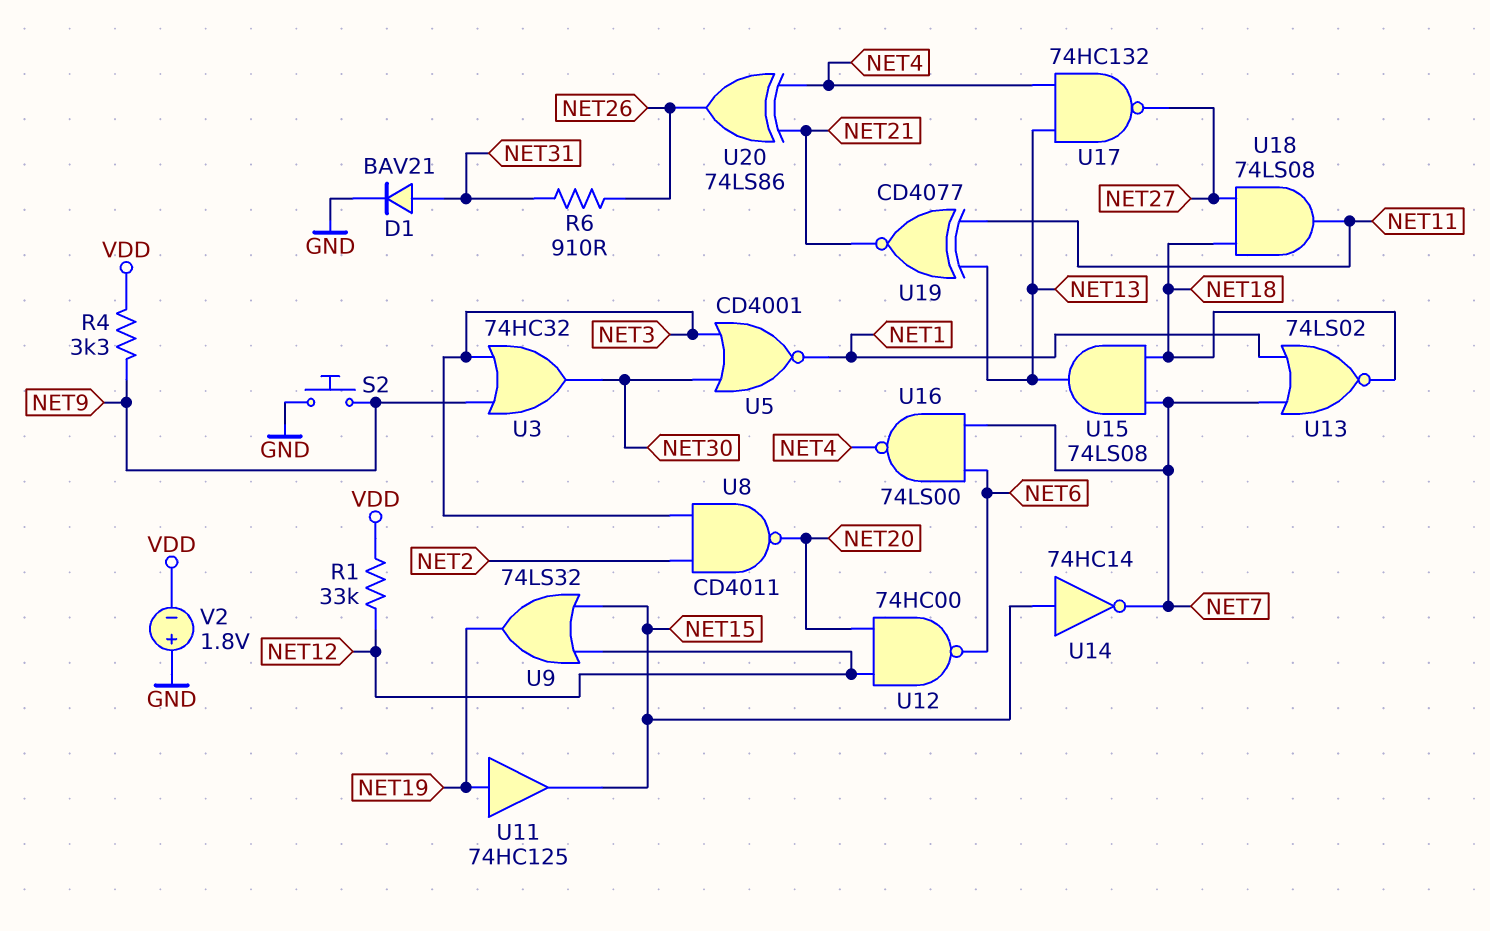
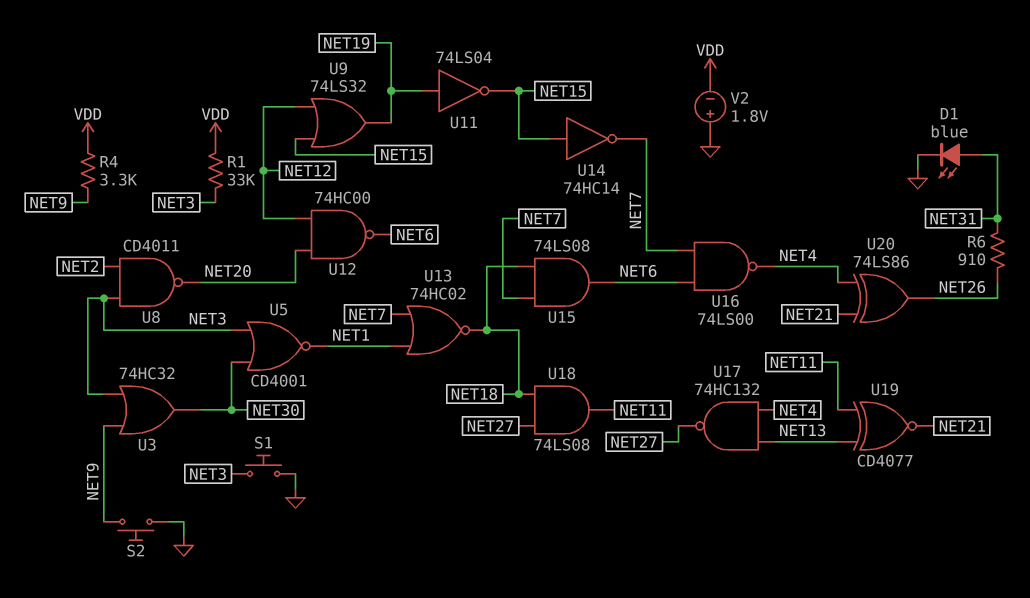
D1: diode BAV21 (A NET31, K GND) -> LED blue (A NET31, K GND)
R1: 33k (NET12, VDD) -> 33k (NET3, VDD)
S1: none -> button (GND, NET3)
U11: buffer 74HC125 (in NET19, out NET15) -> NOT 74LS04 (in NET19, out NET15)
U13: NOR 74LS02 (in NET1, in NET7, out NET18) -> NOR 74HC02 (in NET1, in NET7, out NET18)
U15: AND 74LS08 (in NET7, in NET18, out NET13) -> AND 74LS08 (in NET7, in NET18, out NET6)

